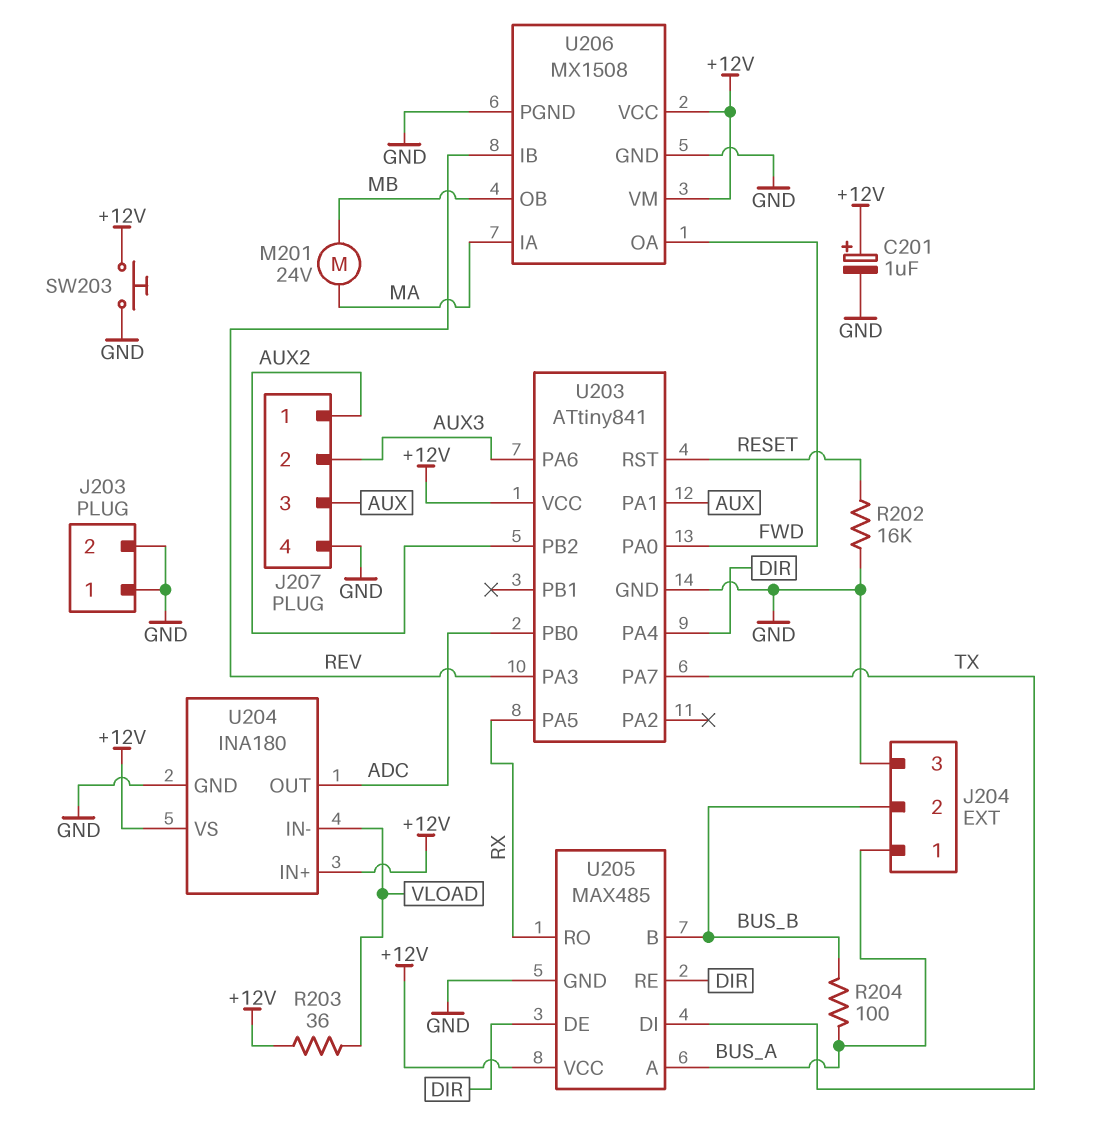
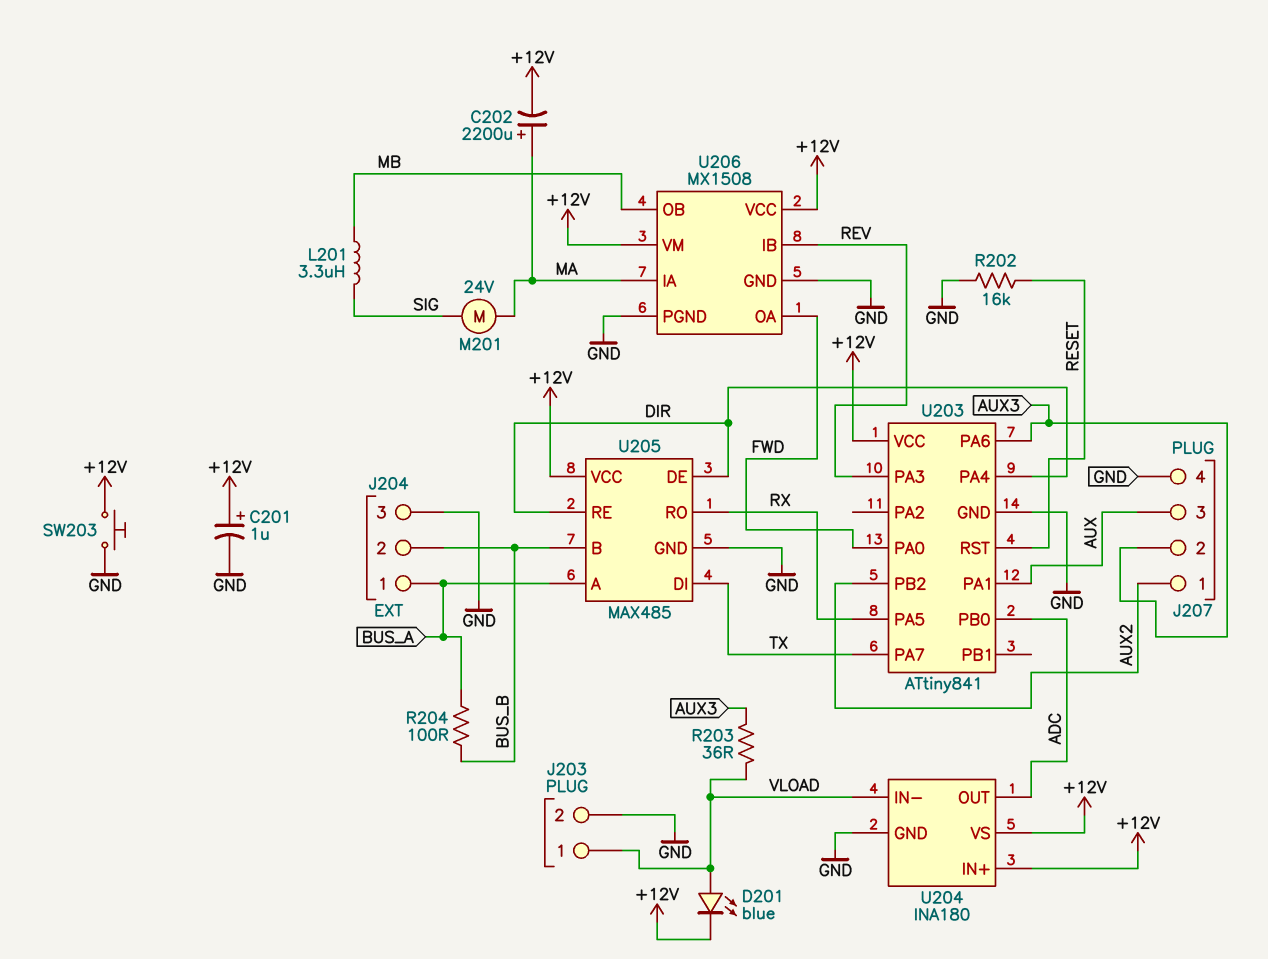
C202: none -> 2200uF (plus MA, minus +12V)
D201: none -> LED blue (A VLOAD, K +12V)
J203 pin 1: GND -> VLOAD
L201: none -> 3.3uH (MB, SIG)
M201: motor 24V (MA, MB) -> motor 24V (MA, SIG)
R203: 36 (+12V, VLOAD) -> 36 (AUX3, VLOAD)

